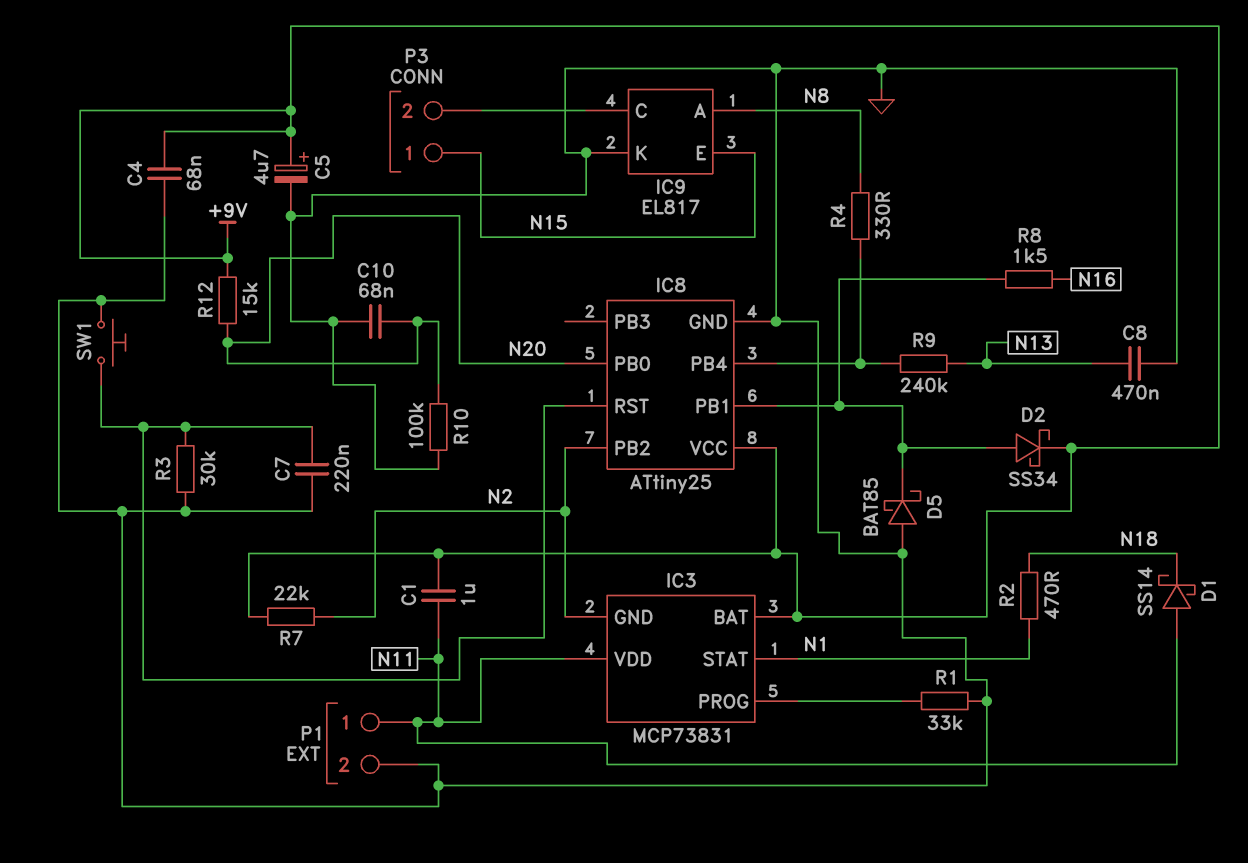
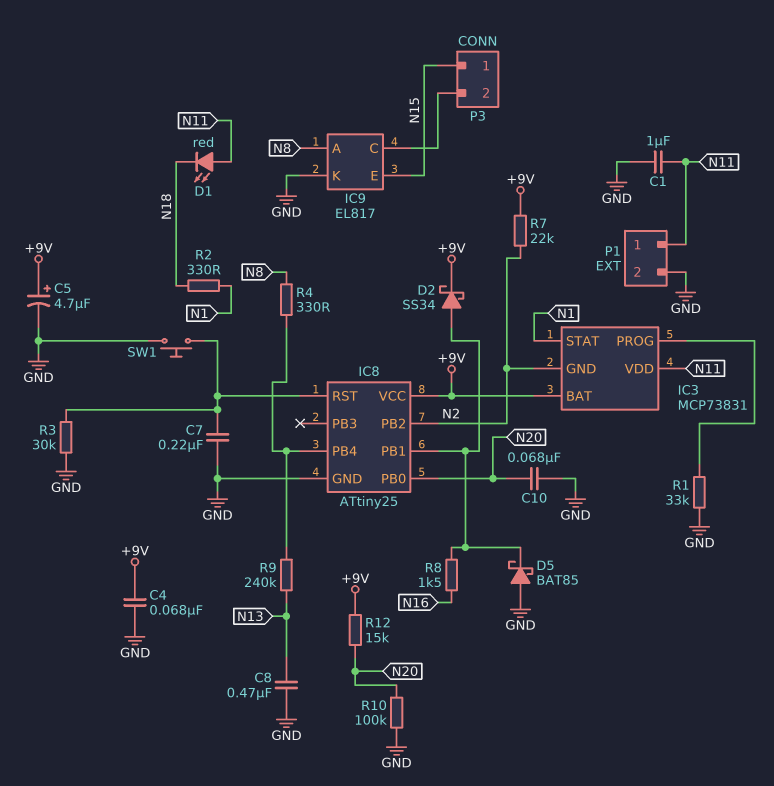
C1: 1uF (+9V, N11) -> 1uF (GND, N11)
D1: schottky SS14 (A N11, K N18) -> LED red (A N11, K N18)
R2: 470 (N1, N18) -> 330 (N1, N18)

